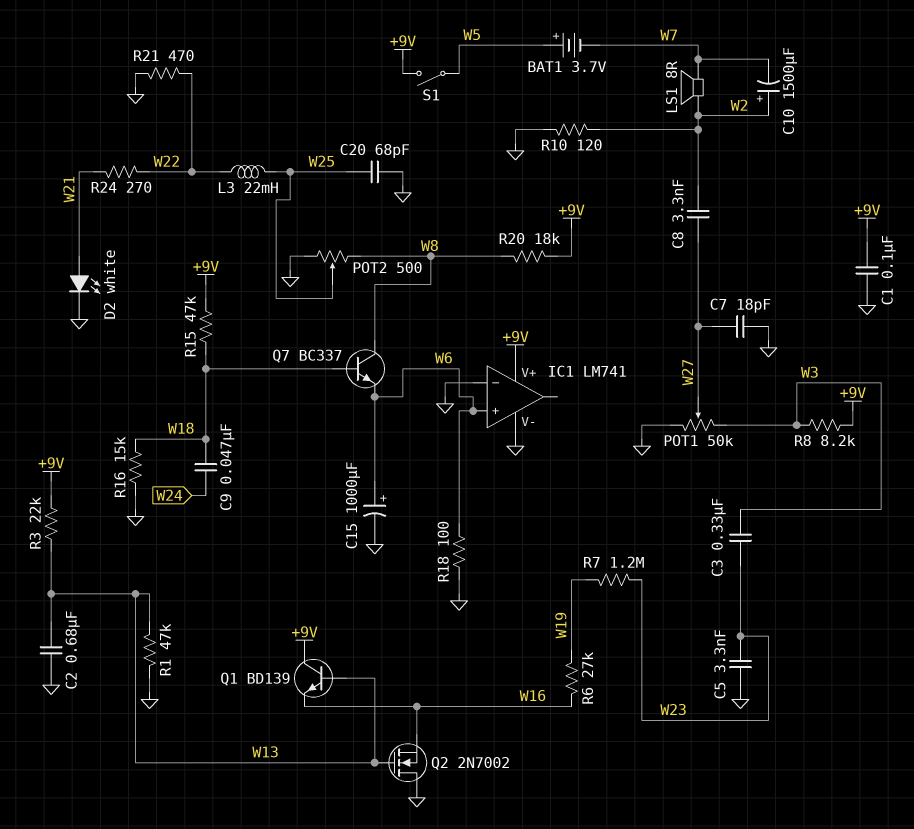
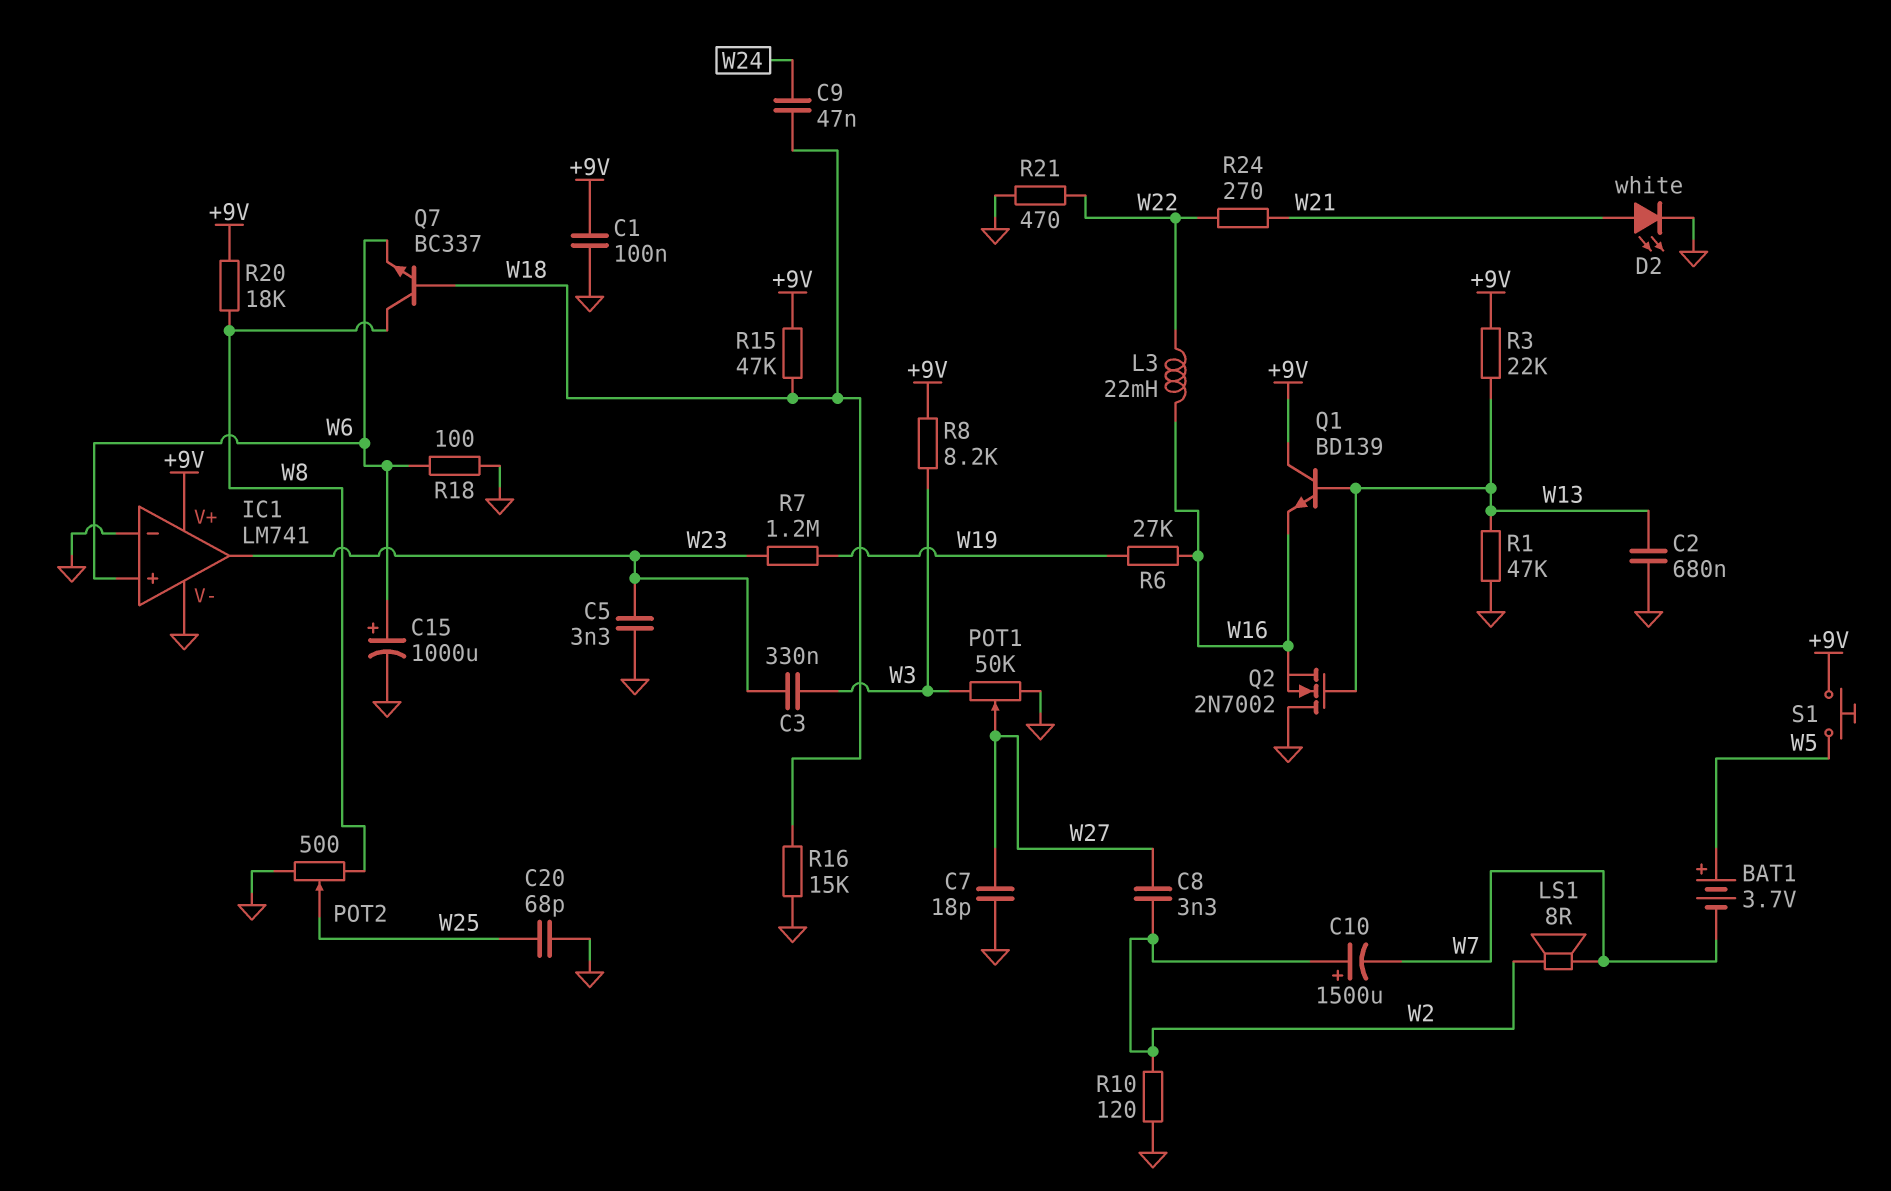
IC1 pin out: none -> W23
L3: 22mH (W22, W25) -> 22mH (W16, W22)
S1: switch (+9V, W5) -> button (+9V, W5)

